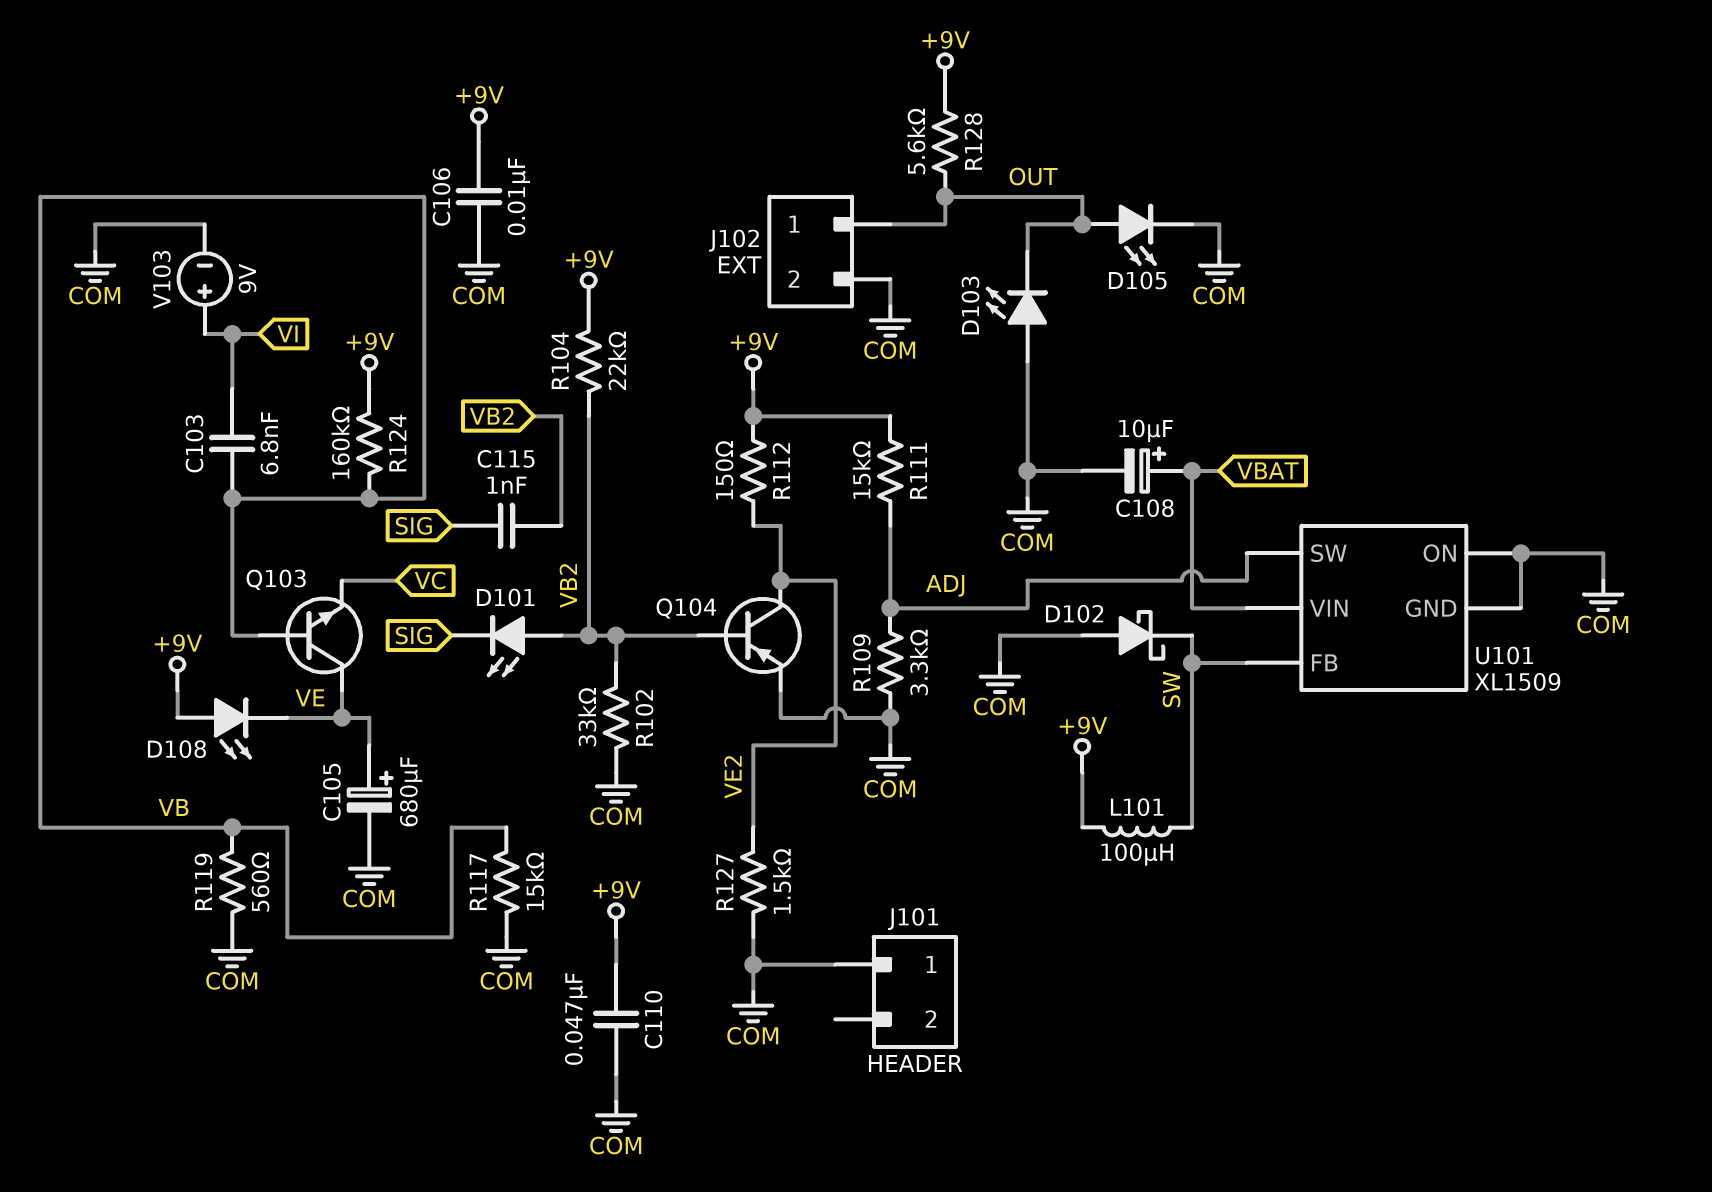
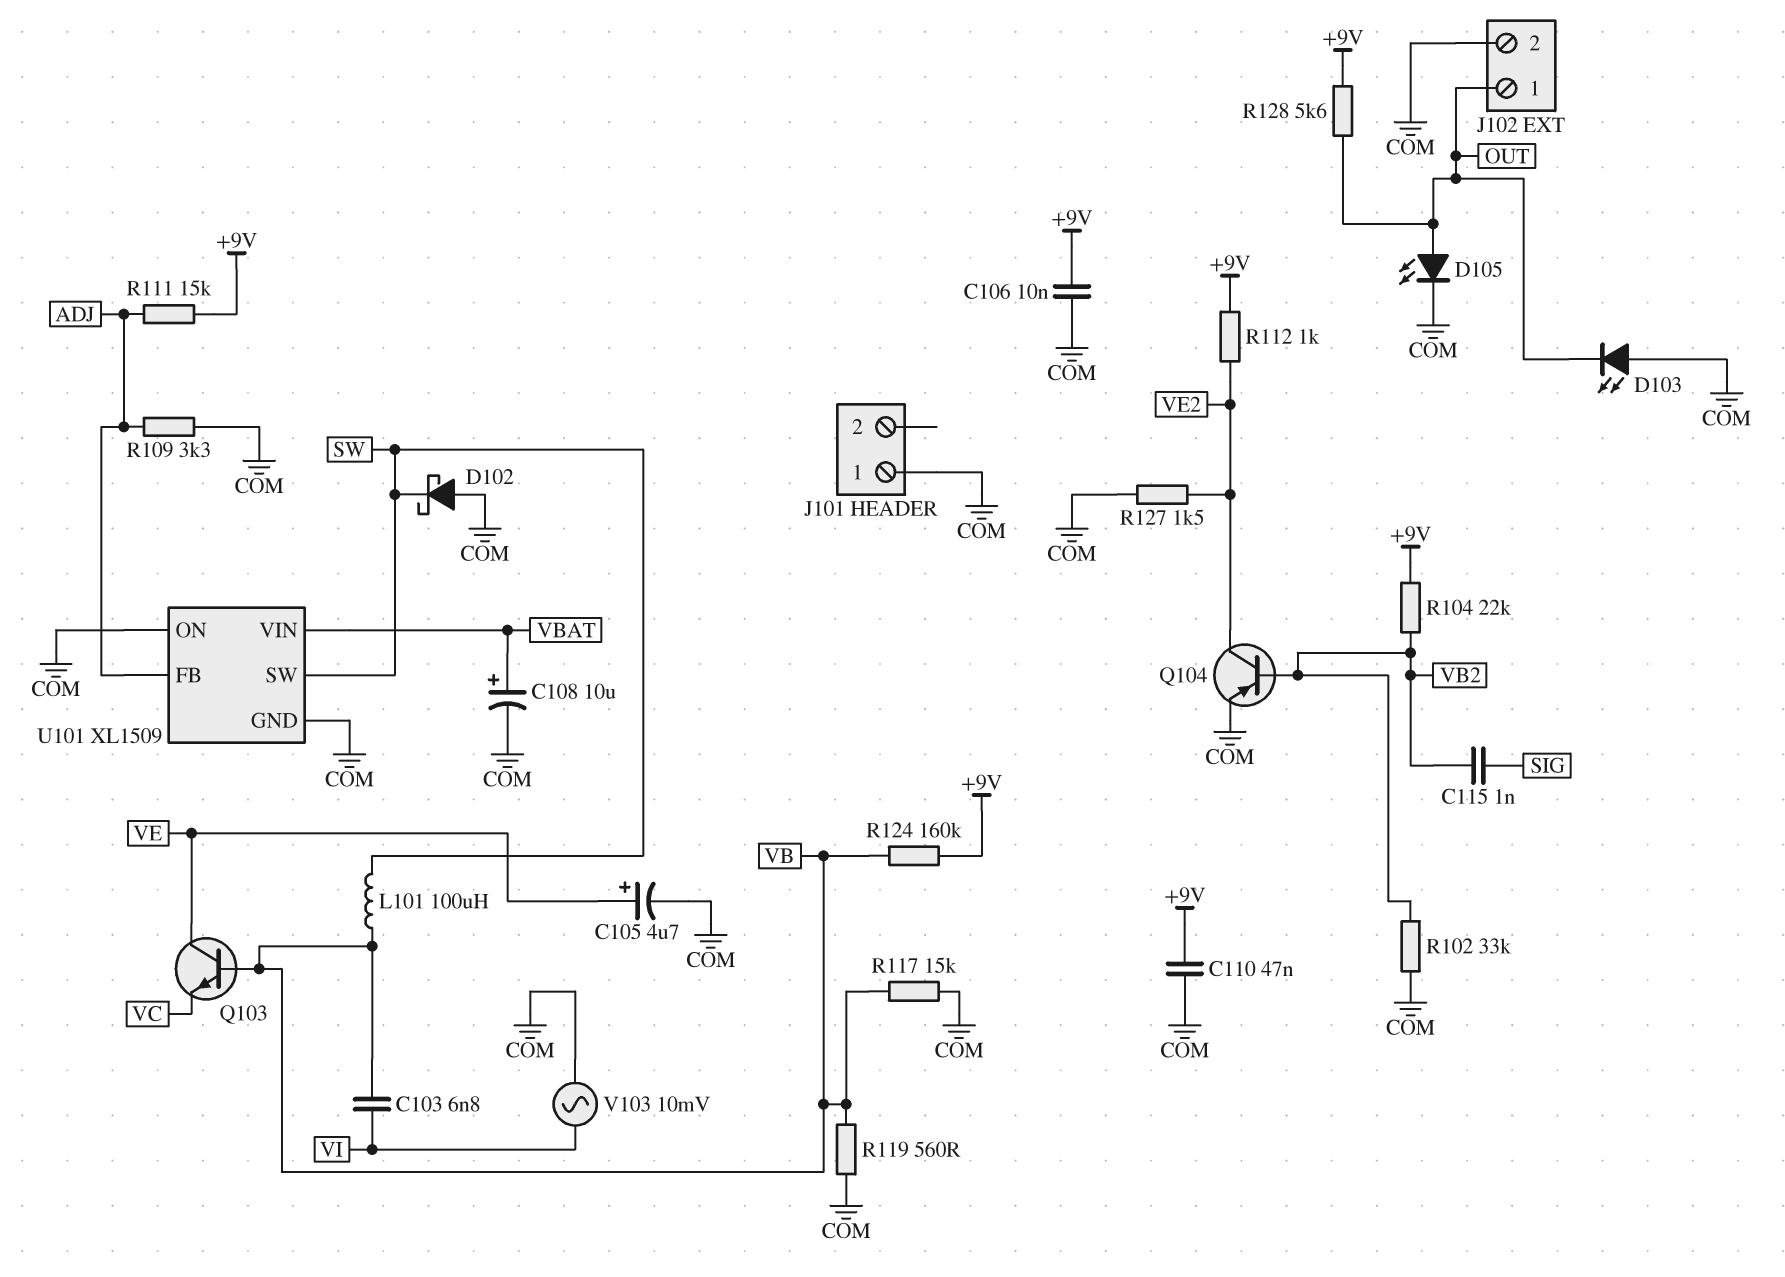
C105: 680uF (plus VE, minus COM) -> 4.7uF (plus VE, minus COM)
D101: LED (A VB2, K SIG) -> none
D108: LED (A +9V, K VE) -> none
L101: 100uH (+9V, SW) -> 100uH (SW, VB)
R112: 150 (+9V, VE2) -> 1k (+9V, VE2)
U101 pin FB: SW -> ADJ
U101 pin SW: ADJ -> SW
V103: 9V (plus VI, minus COM) -> AC 10mV (COM, VI)

